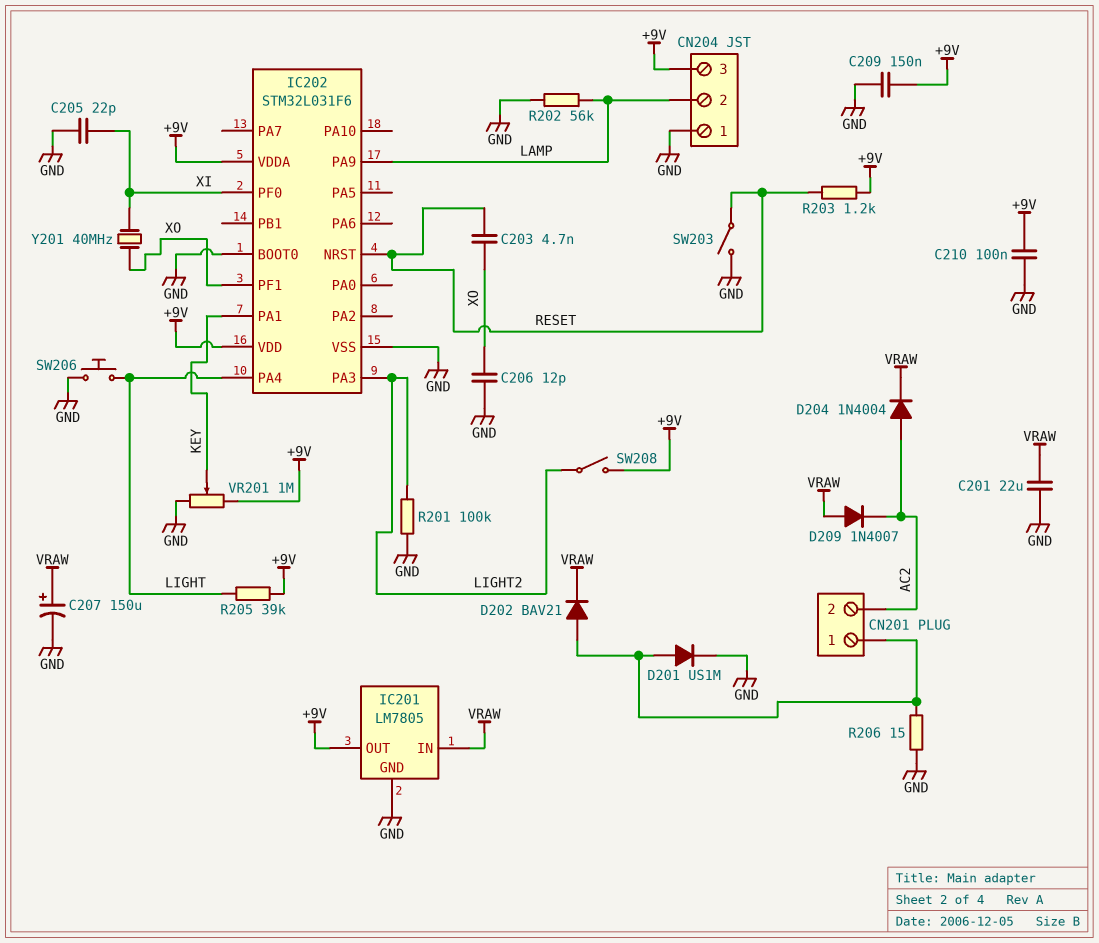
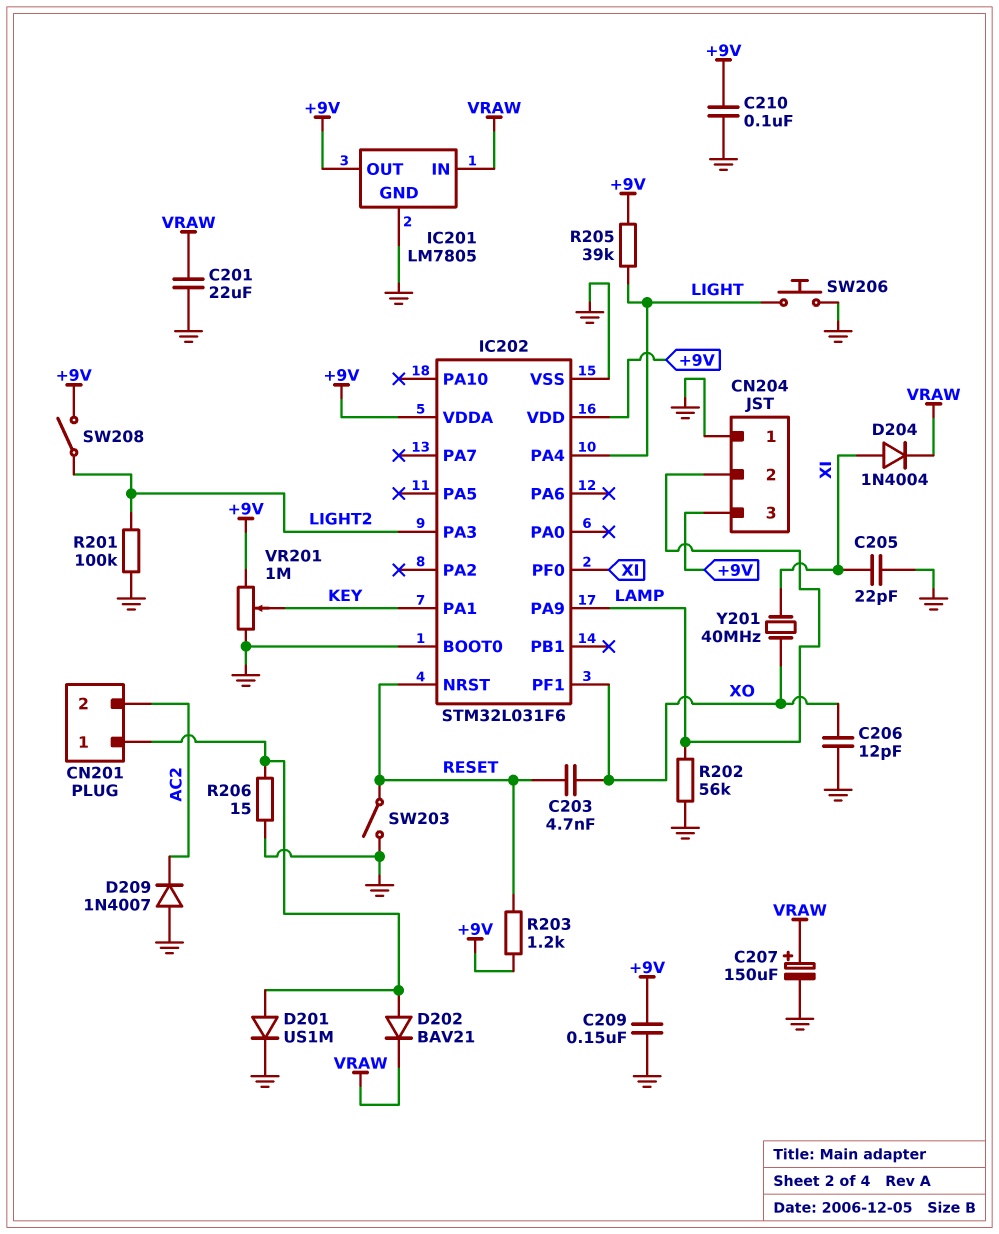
D204: diode 1N4004 (A AC2, K VRAW) -> diode 1N4004 (A XI, K VRAW)
D209: diode 1N4007 (A VRAW, K AC2) -> diode 1N4007 (A GND, K AC2)

